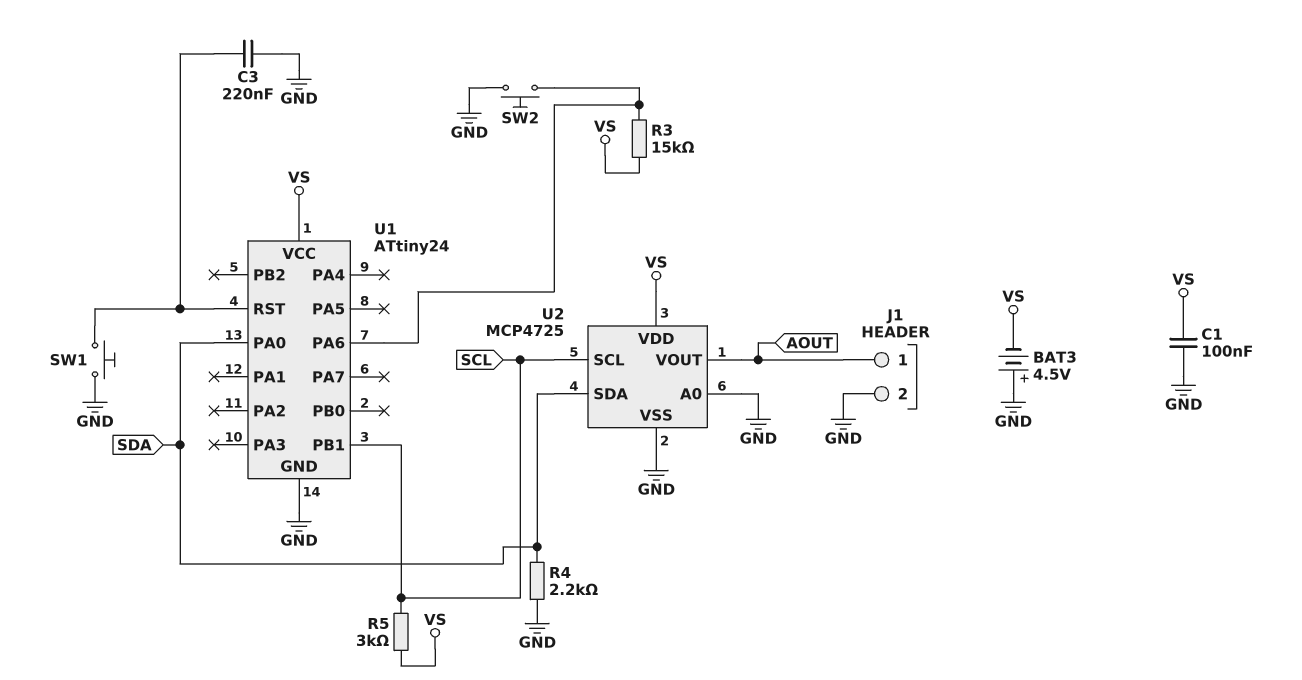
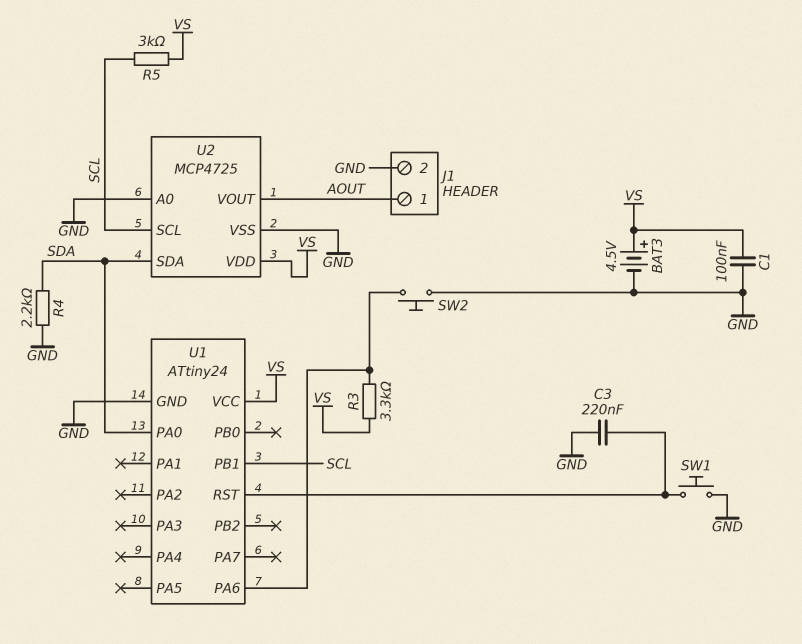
BAT3: 4.5V (plus GND, minus VS) -> 4.5V (plus VS, minus GND)
R3: 15k (U1/PA6, VS) -> 3.3k (U1/PA6, VS)

